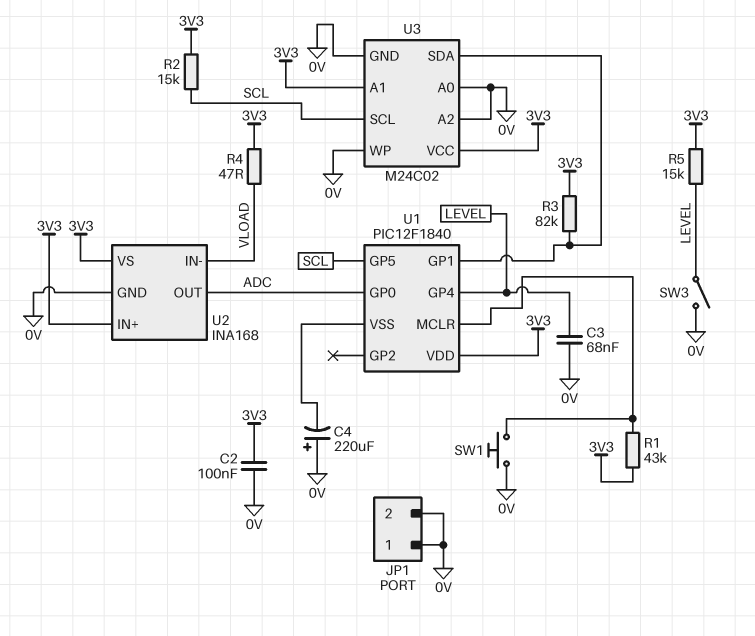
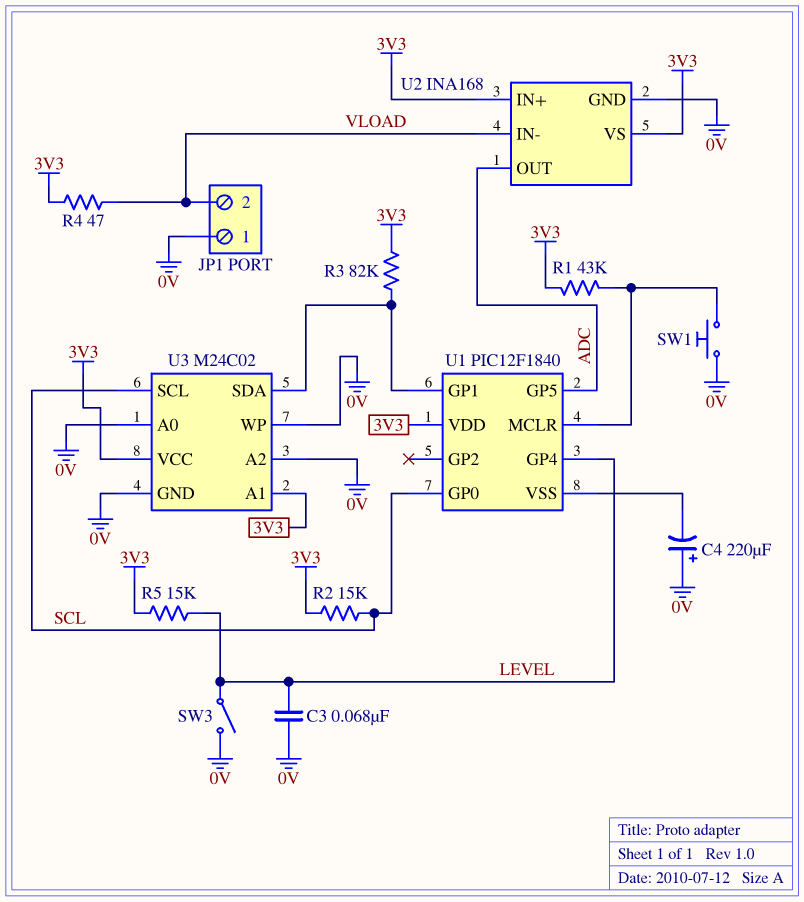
C2: 100nF (0V, 3V3) -> none
JP1 pin 2: 0V -> VLOAD
U1 pin GP0: ADC -> SCL
U1 pin GP5: SCL -> ADC

